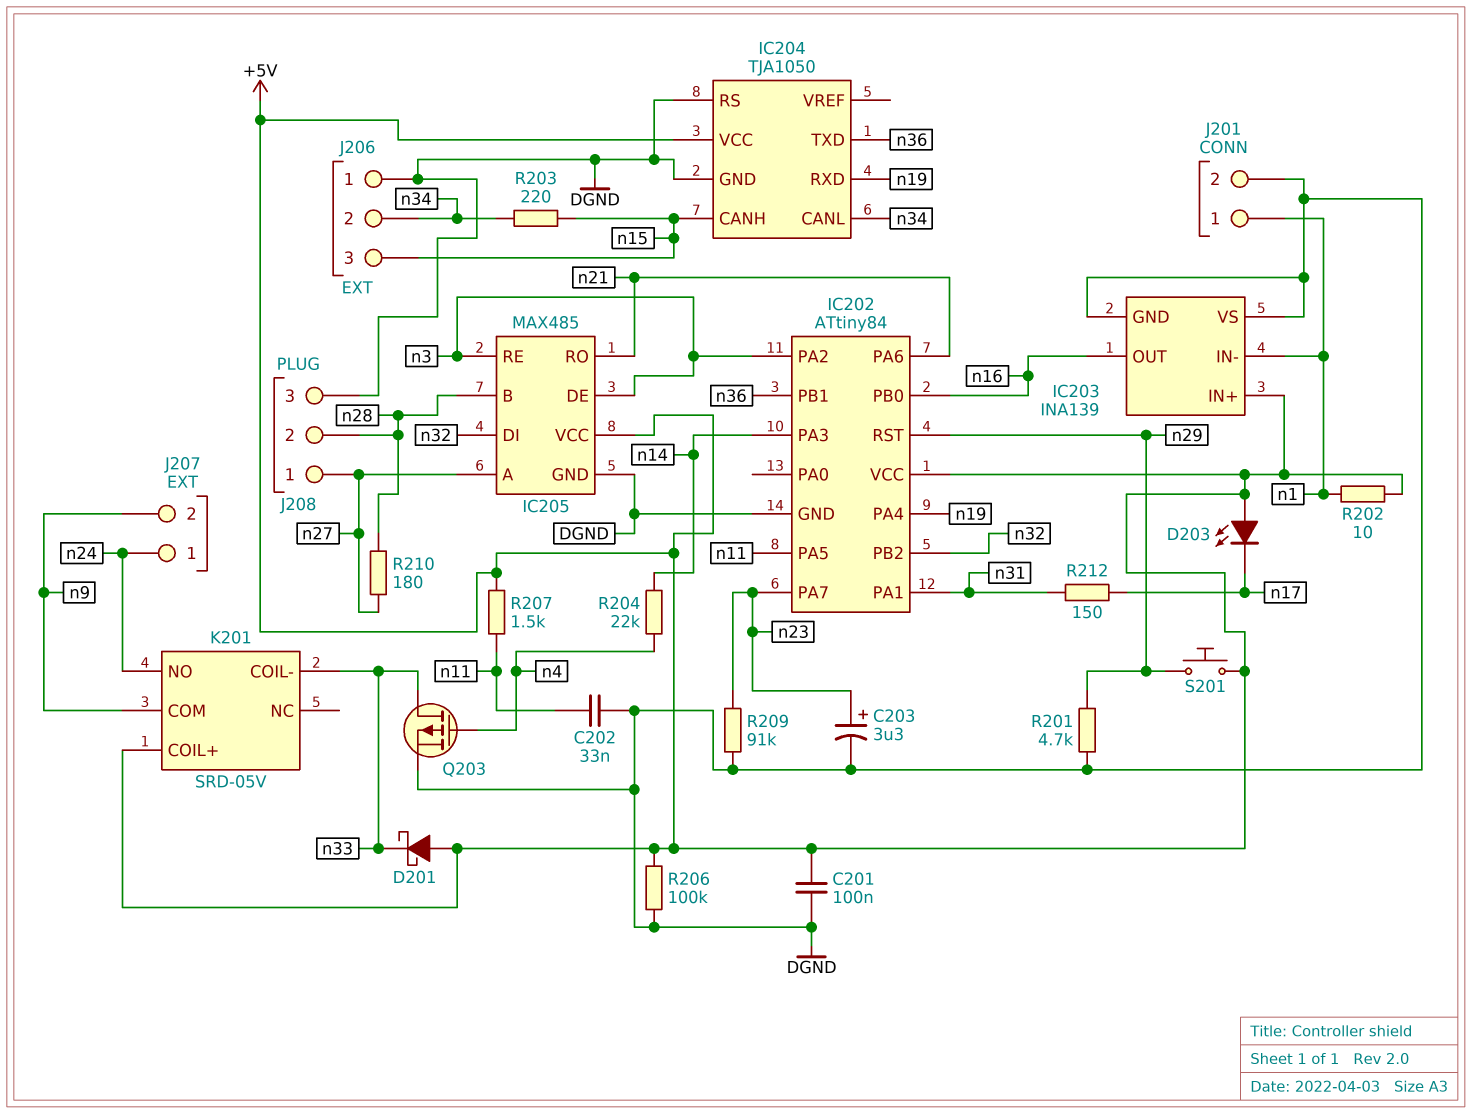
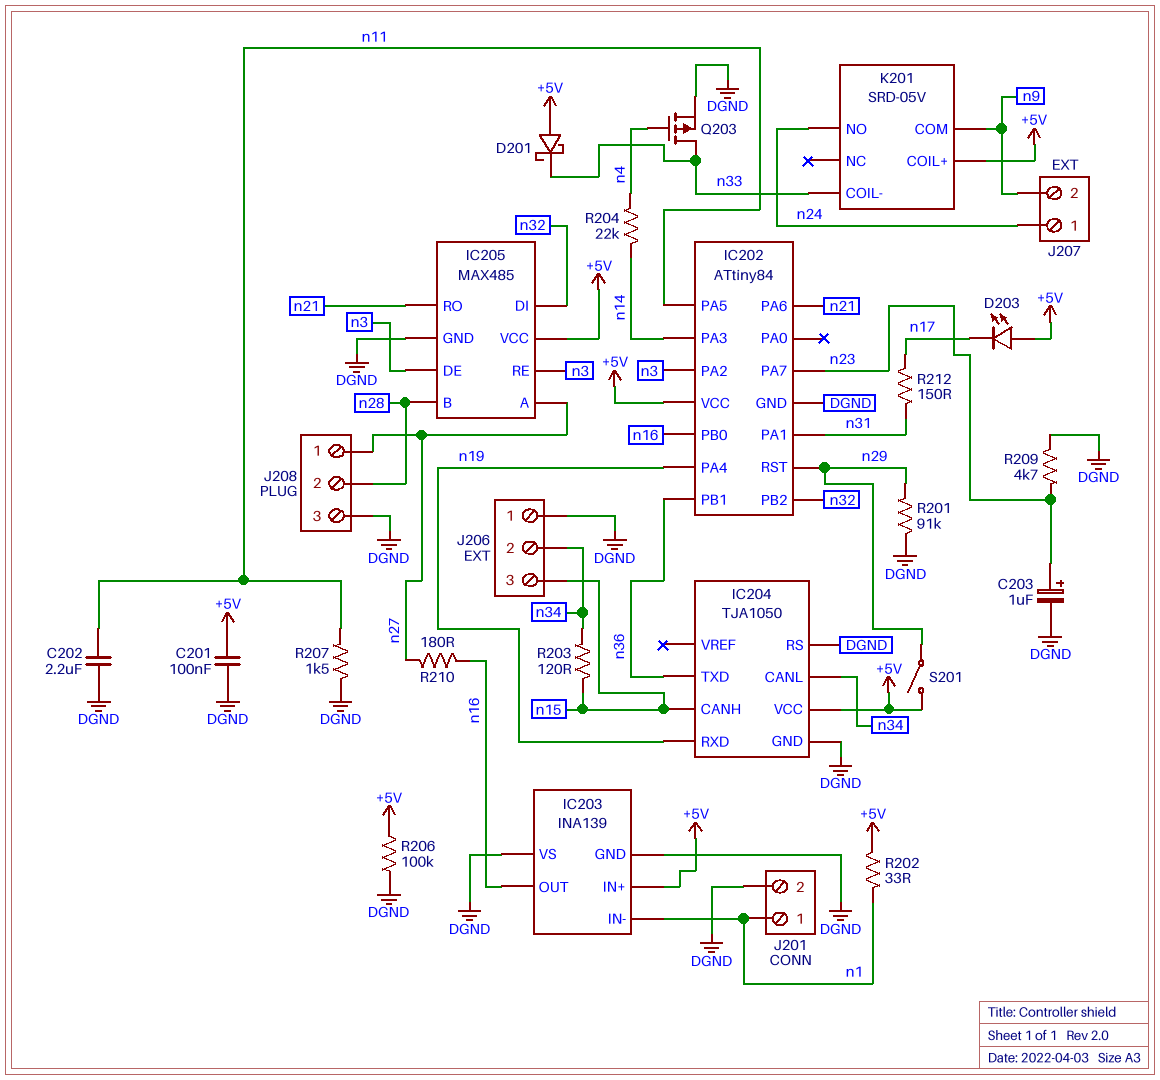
C202: 33nF (DGND, n11) -> 2.2uF (DGND, n11)
C203: 3.3uF (plus n23, minus DGND) -> 1uF (plus n23, minus DGND)
R201: 4.7k (DGND, n29) -> 91k (DGND, n29)
R202: 10 (+5V, n1) -> 33 (+5V, n1)
R203: 220 (n15, n34) -> 120 (n15, n34)
R207: 1.5k (+5V, n11) -> 1.5k (DGND, n11)
R209: 91k (DGND, n23) -> 4.7k (DGND, n23)
R210: 180 (n27, n28) -> 180 (n16, n27)
S201: button (+5V, n29) -> switch (+5V, n29)

